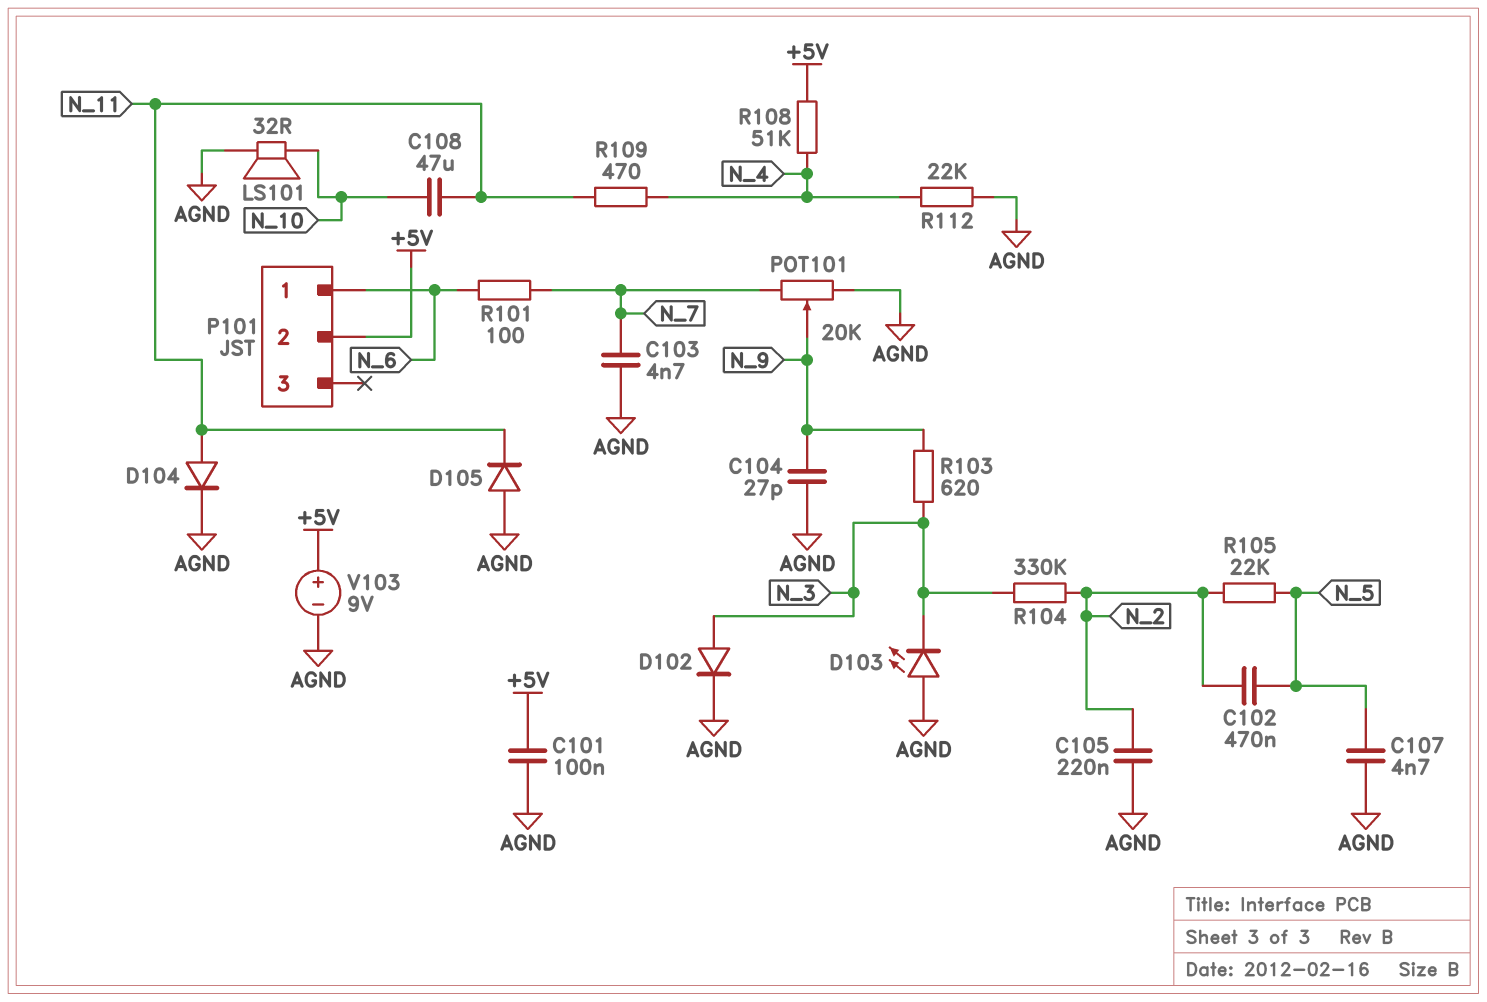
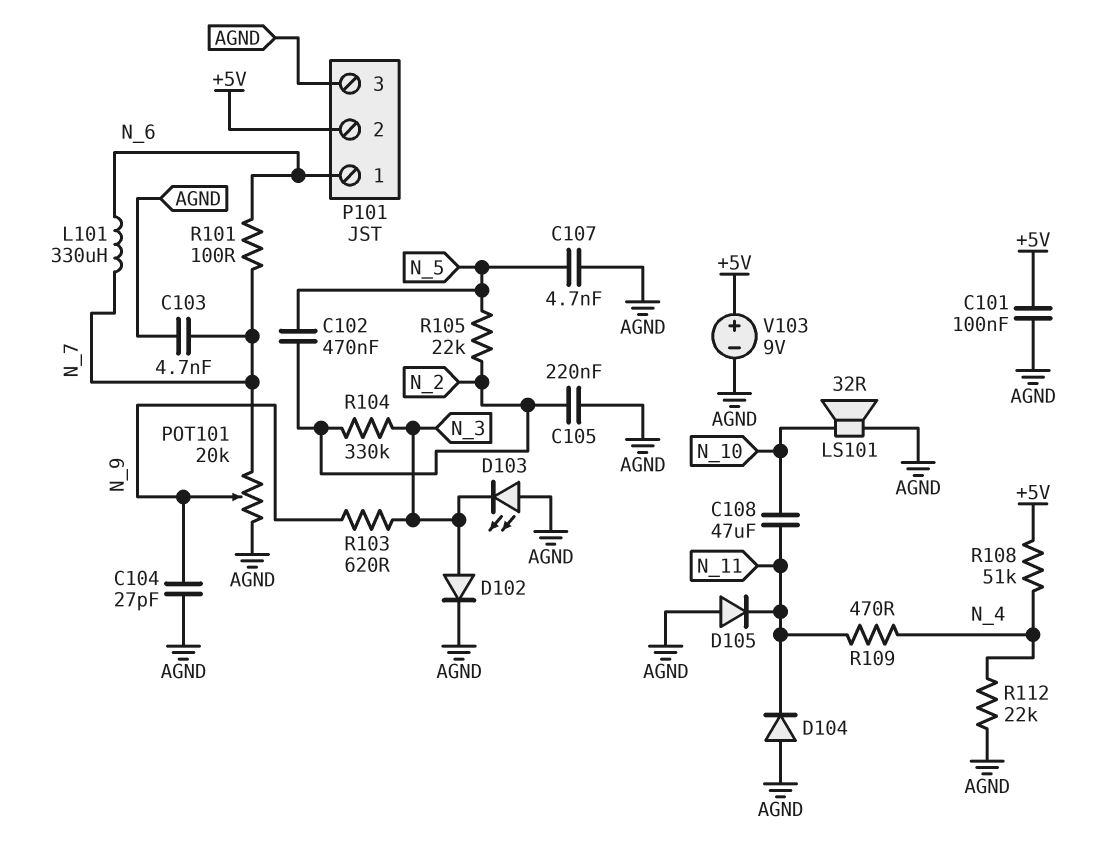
D104: diode (A N_11, K AGND) -> diode (A AGND, K N_11)
L101: none -> 330uH (N_6, N_7)
P101 pin 3: none -> AGND

